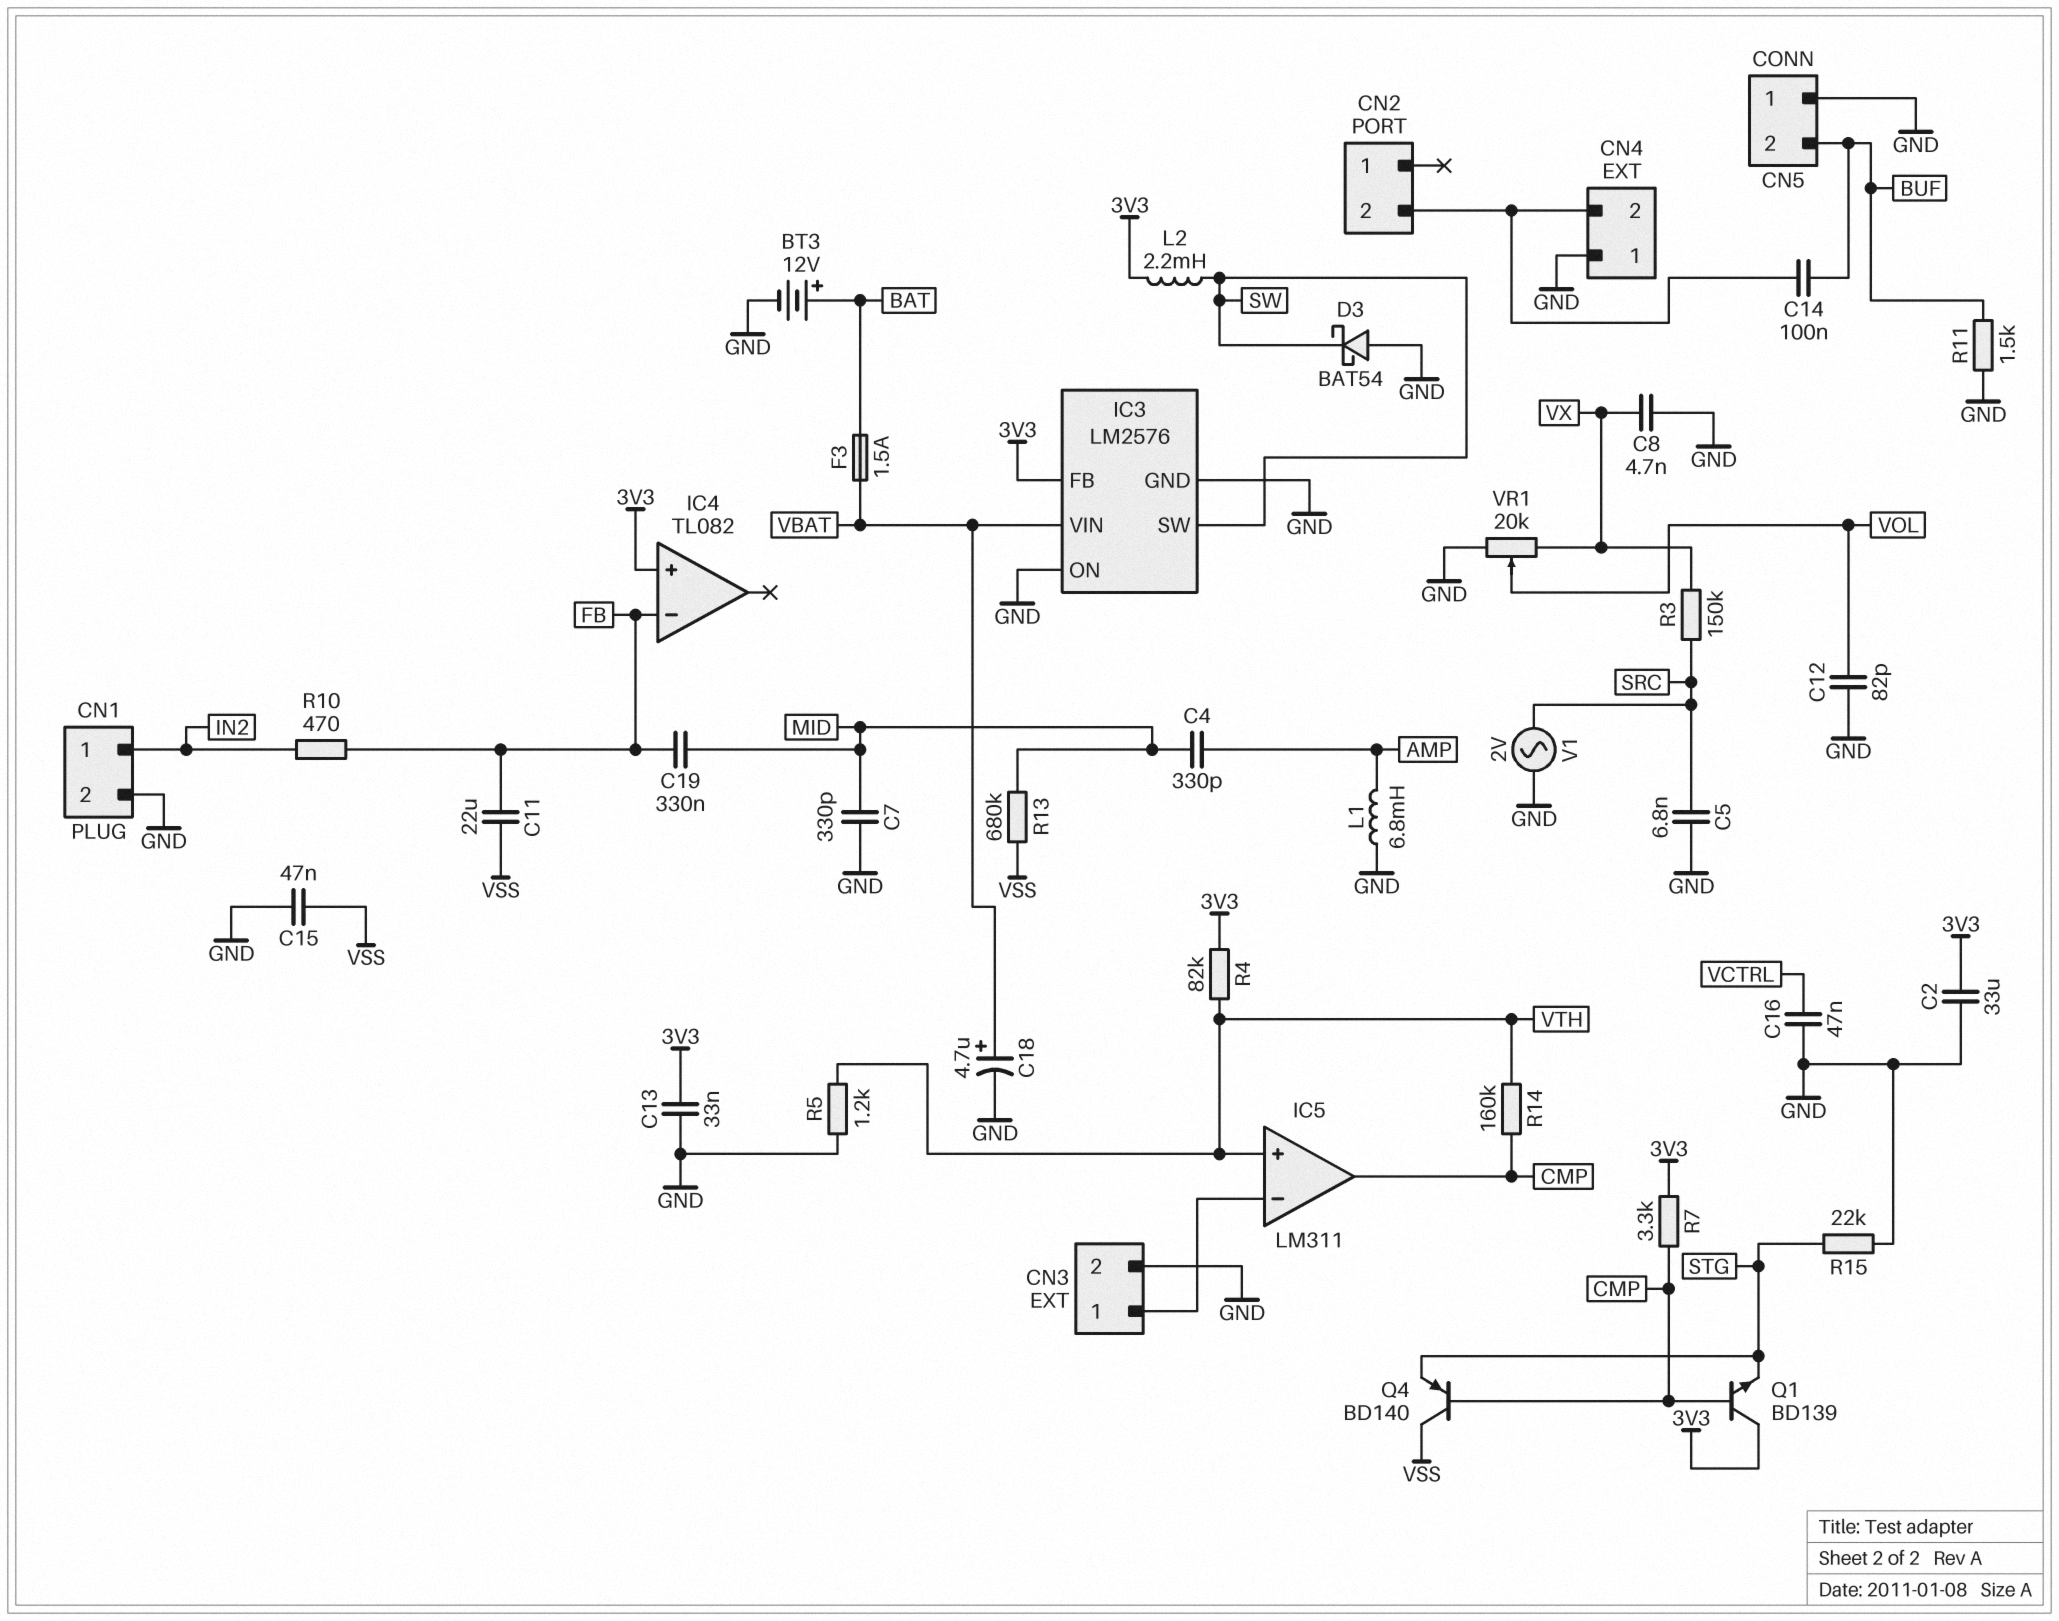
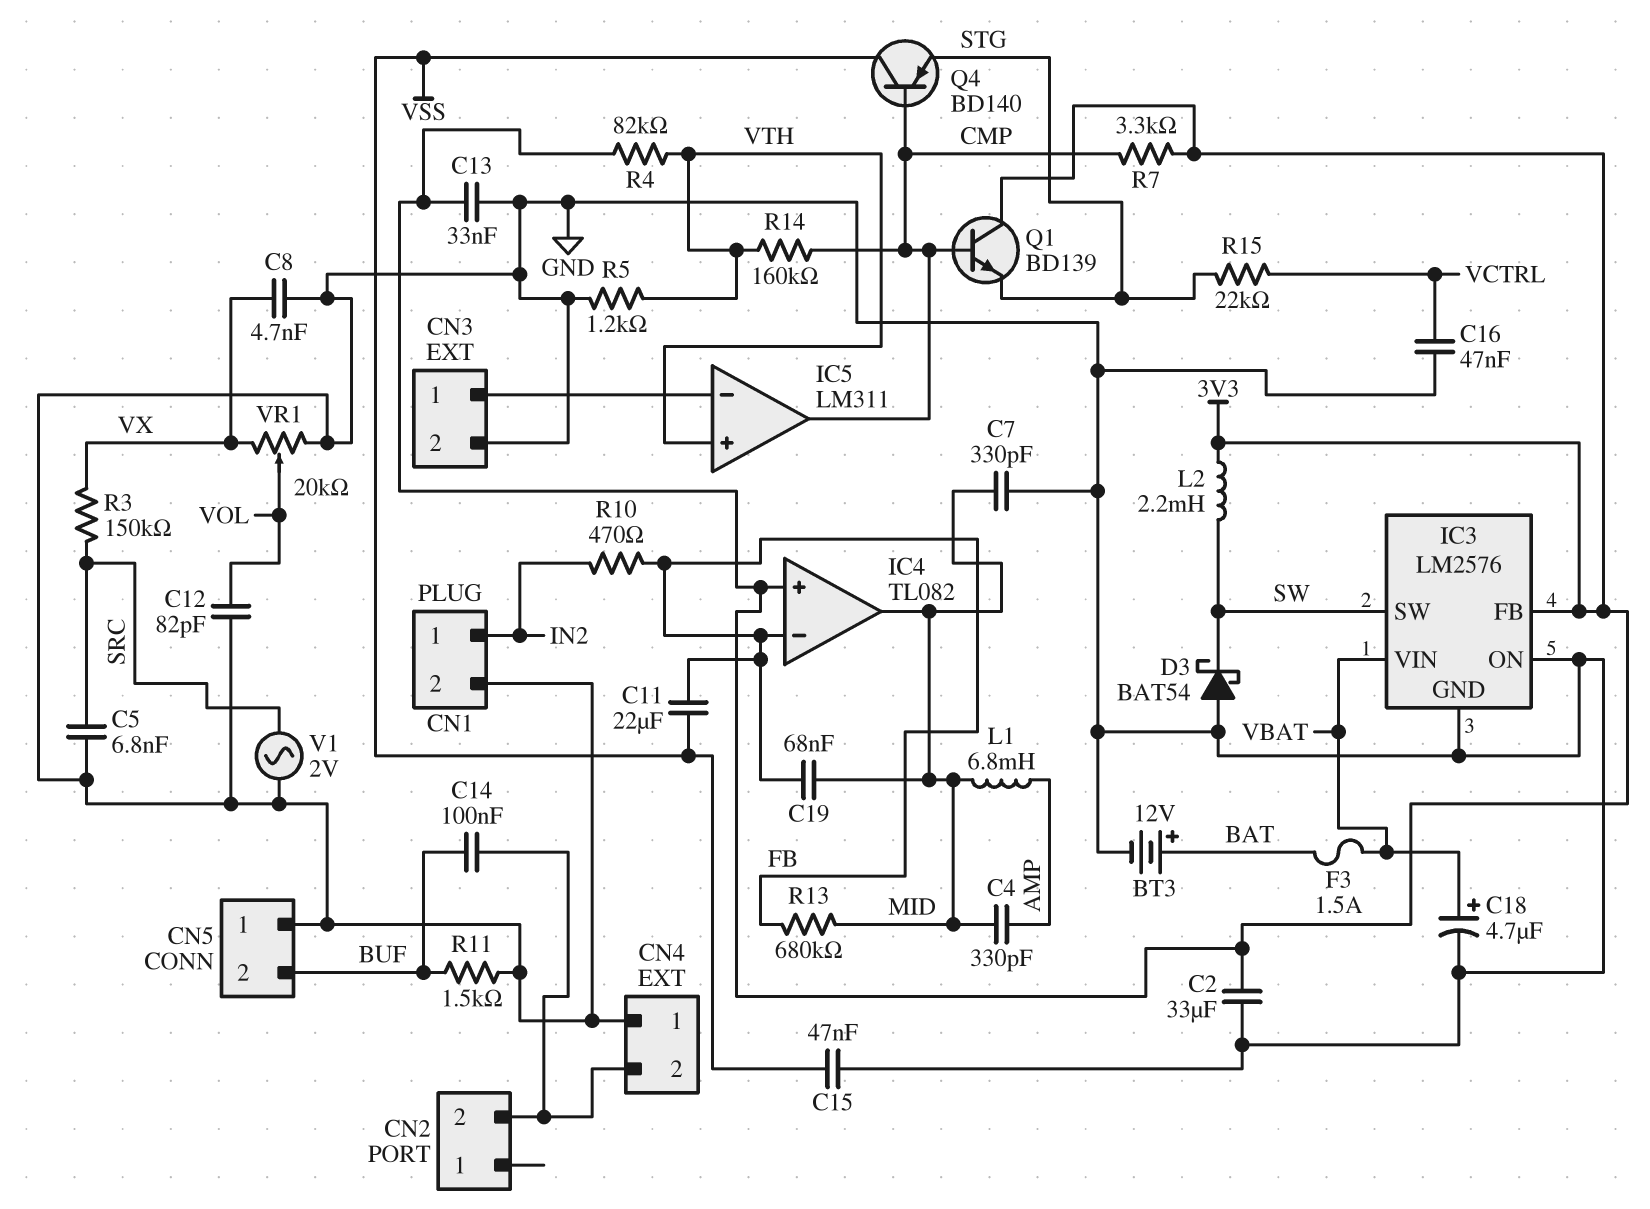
C19: 330nF (FB, MID) -> 68nF (FB, MID)
IC4 pin out: none -> MID
L1: 6.8mH (AMP, GND) -> 6.8mH (AMP, MID)
R13: 680k (MID, VSS) -> 680k (FB, MID)
R15: 22k (GND, STG) -> 22k (STG, VCTRL)

